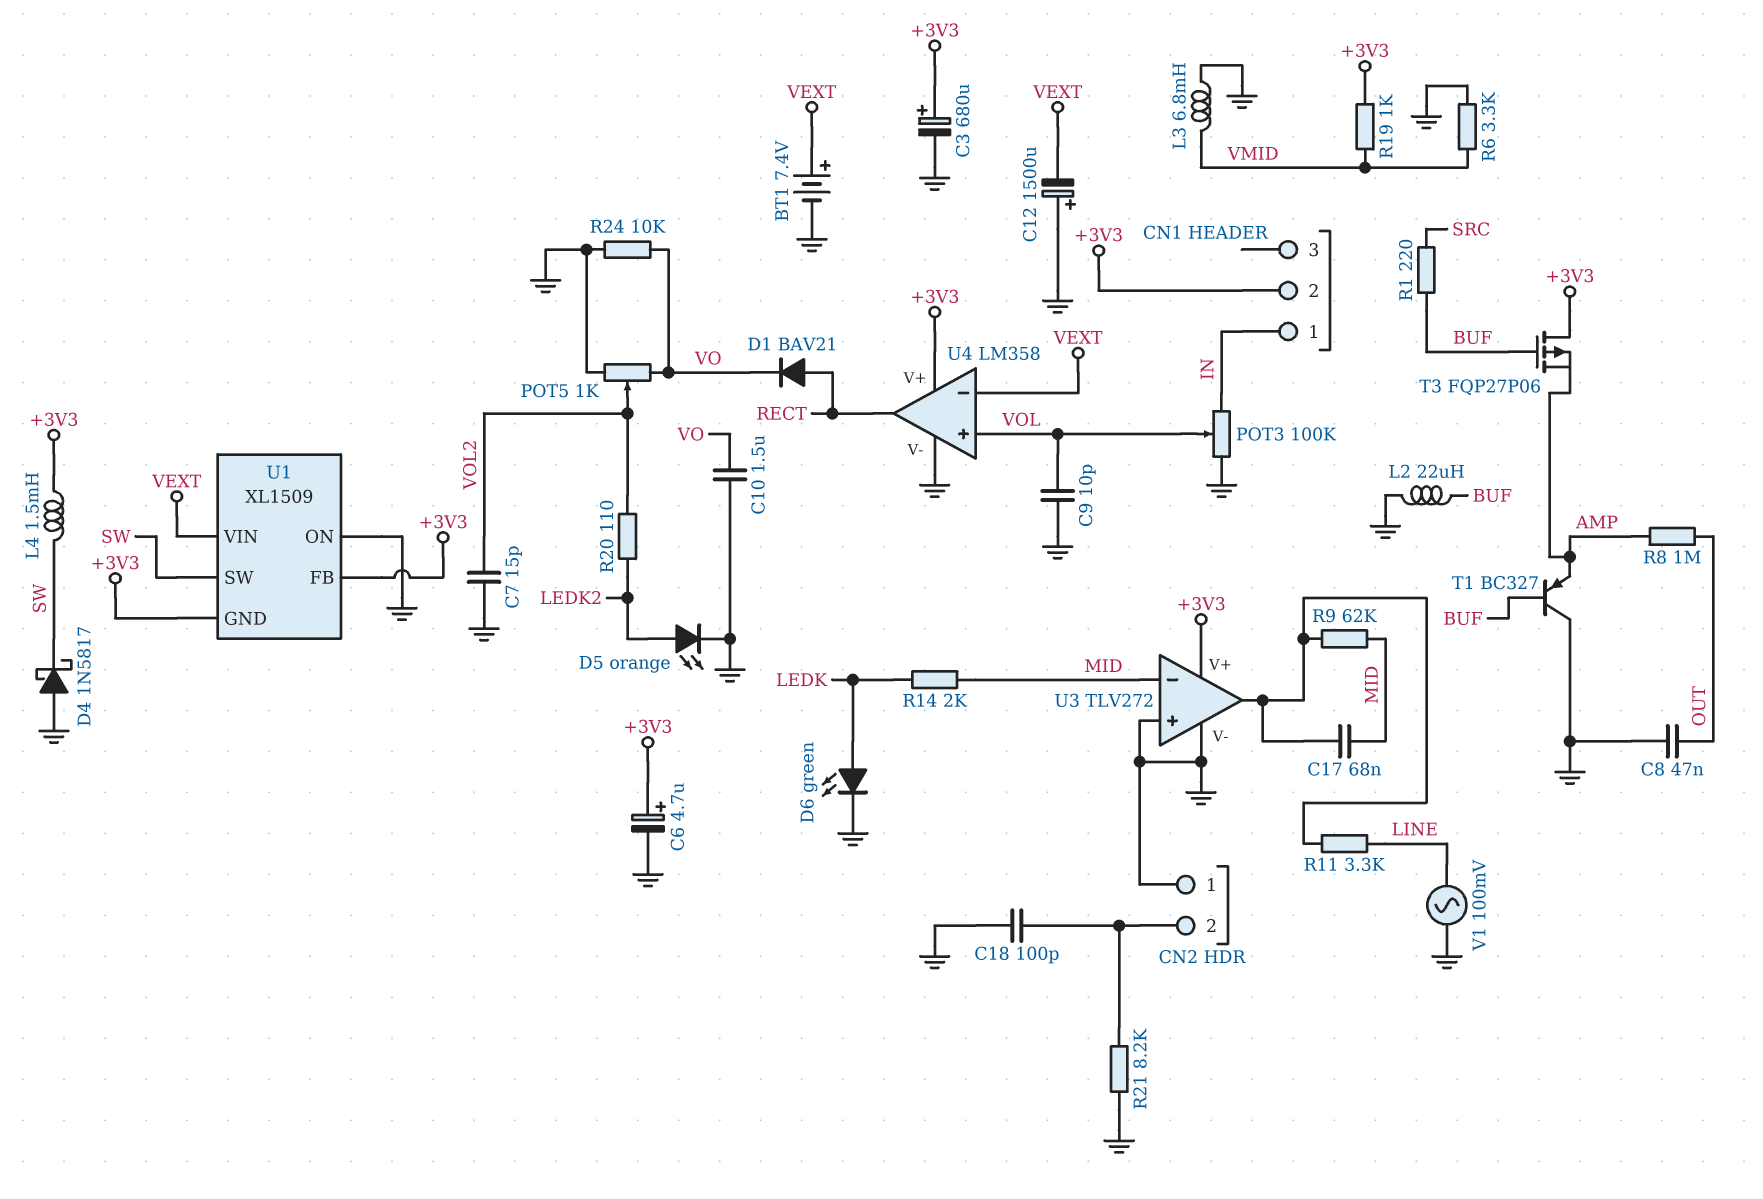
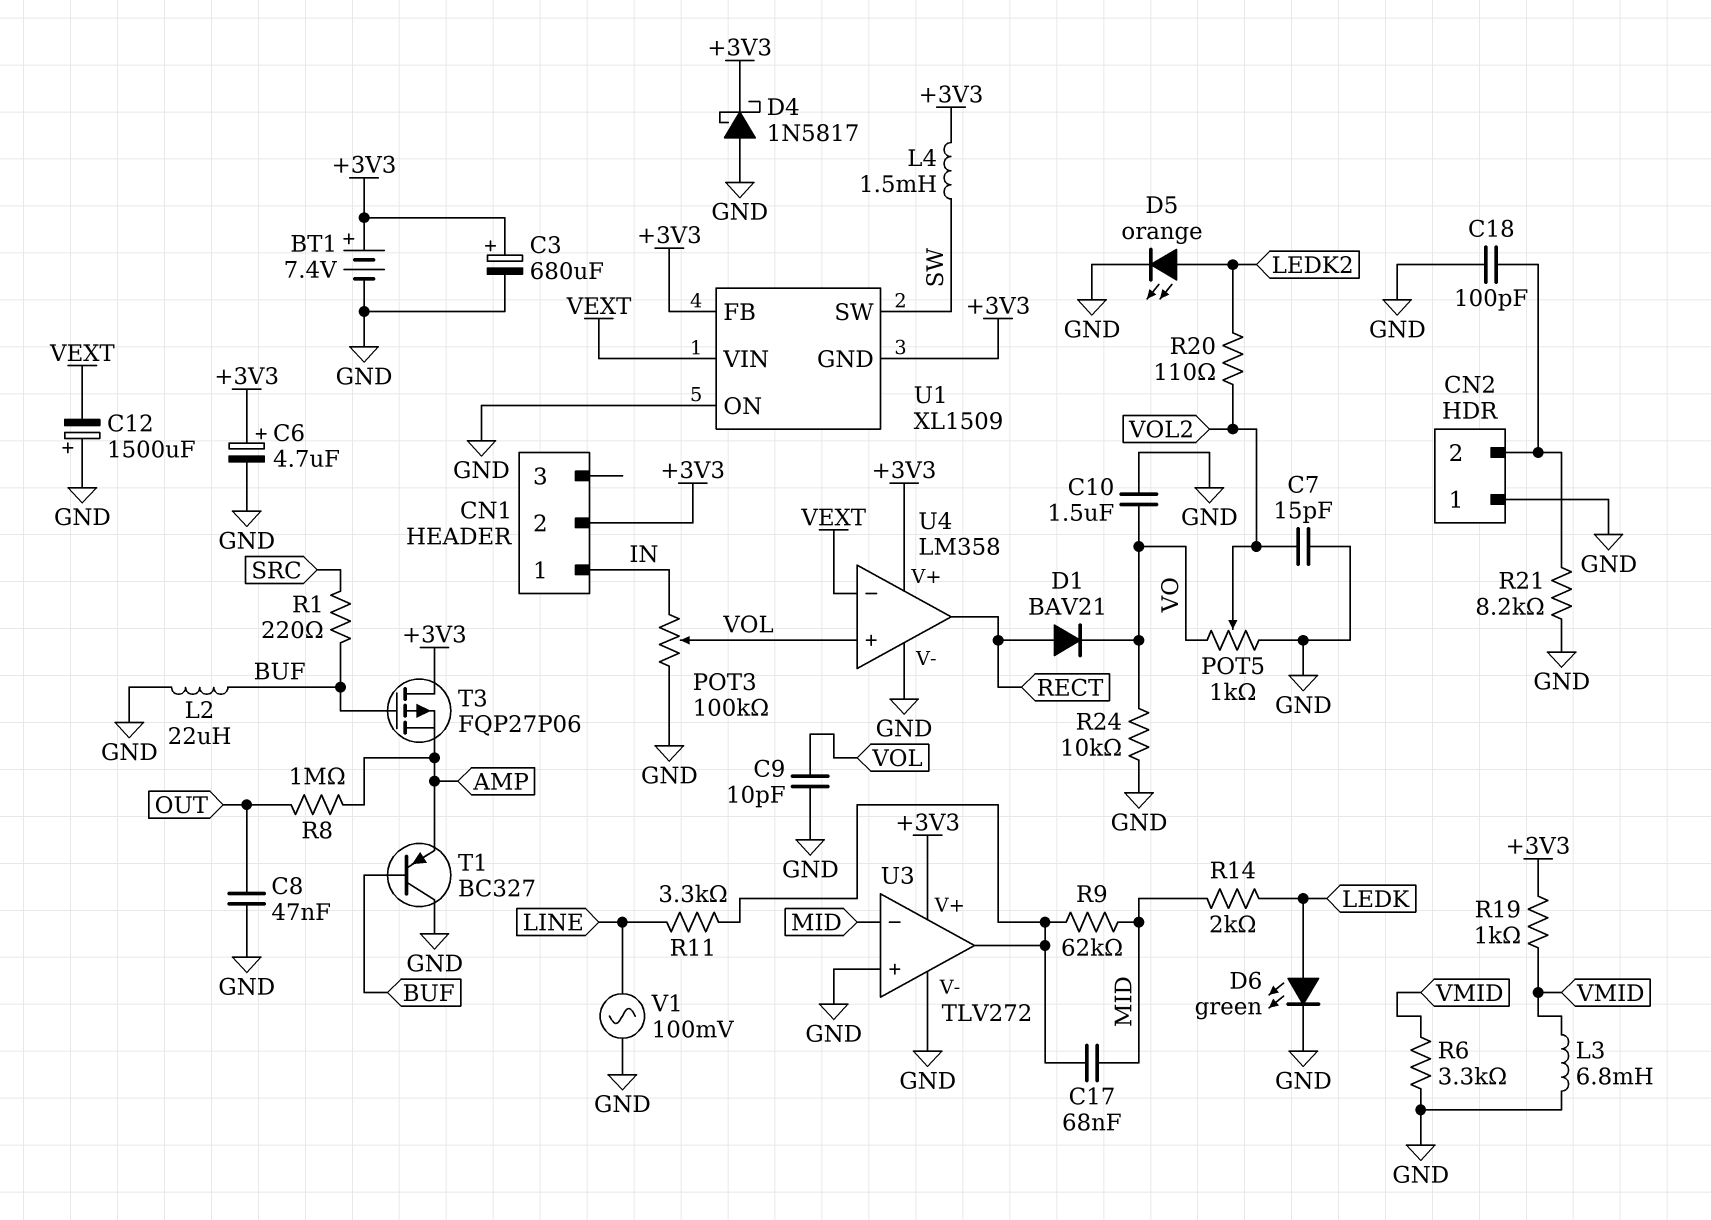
BT1: 7.4V (plus VEXT, minus GND) -> 7.4V (plus +3V3, minus GND)
D4: schottky 1N5817 (A GND, K SW) -> schottky 1N5817 (A GND, K +3V3)

